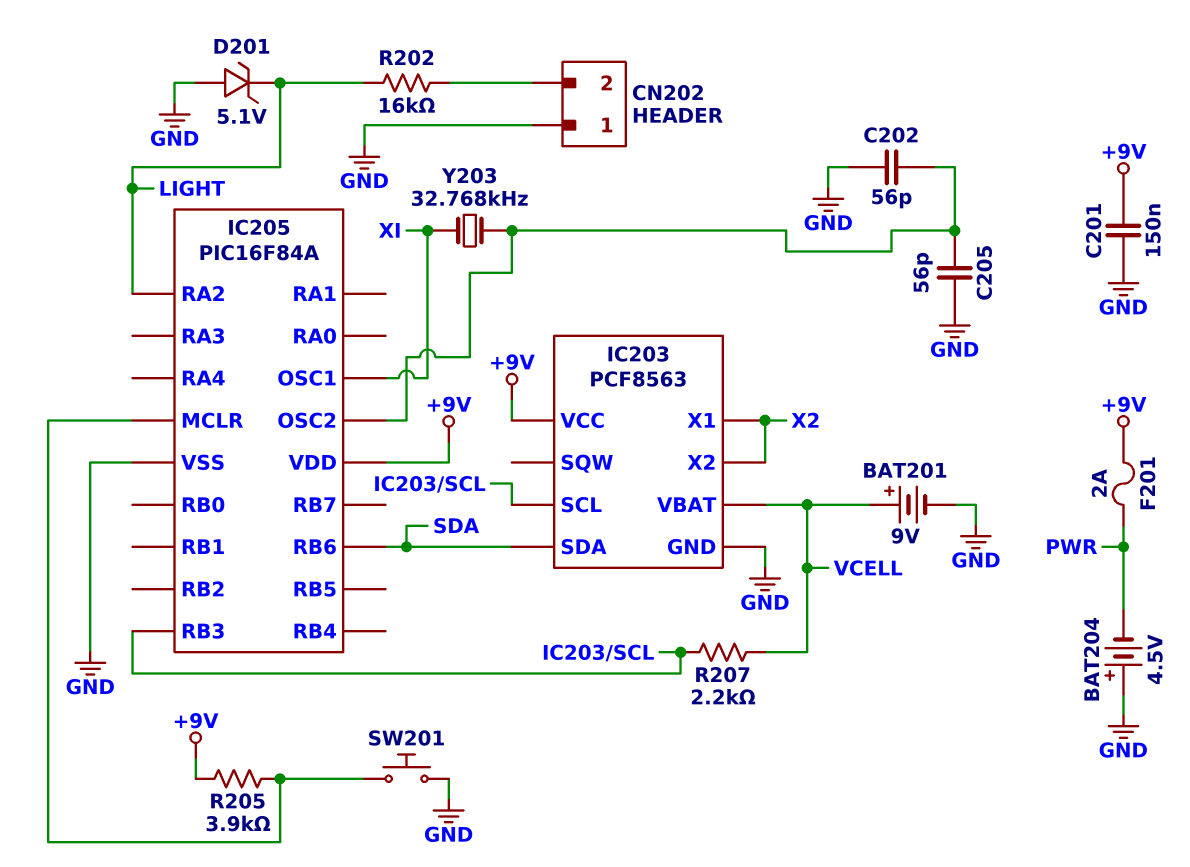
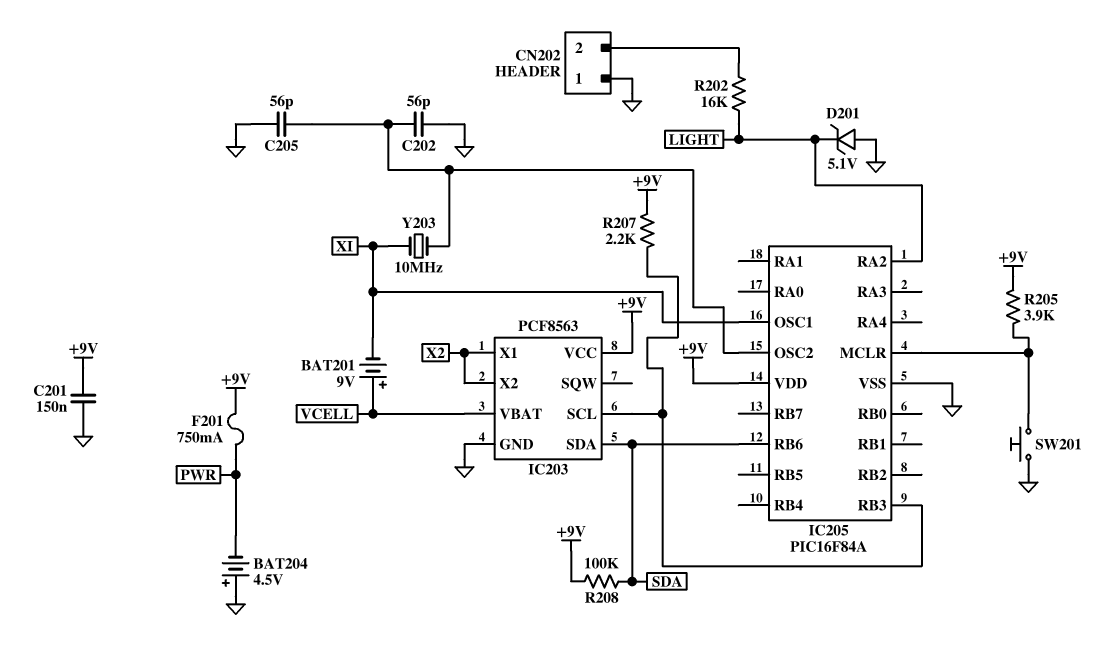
BAT201: 9V (plus VCELL, minus GND) -> 9V (plus VCELL, minus XI)
F201: 2A (+9V, PWR) -> 750mA (+9V, PWR)
R207: 2.2k (IC203/SCL, VCELL) -> 2.2k (+9V, IC203/SCL)
R208: none -> 100k (+9V, SDA)
Y203: 32.768kHz (IC205/OSC2, XI) -> 10MHz (IC205/OSC2, XI)

